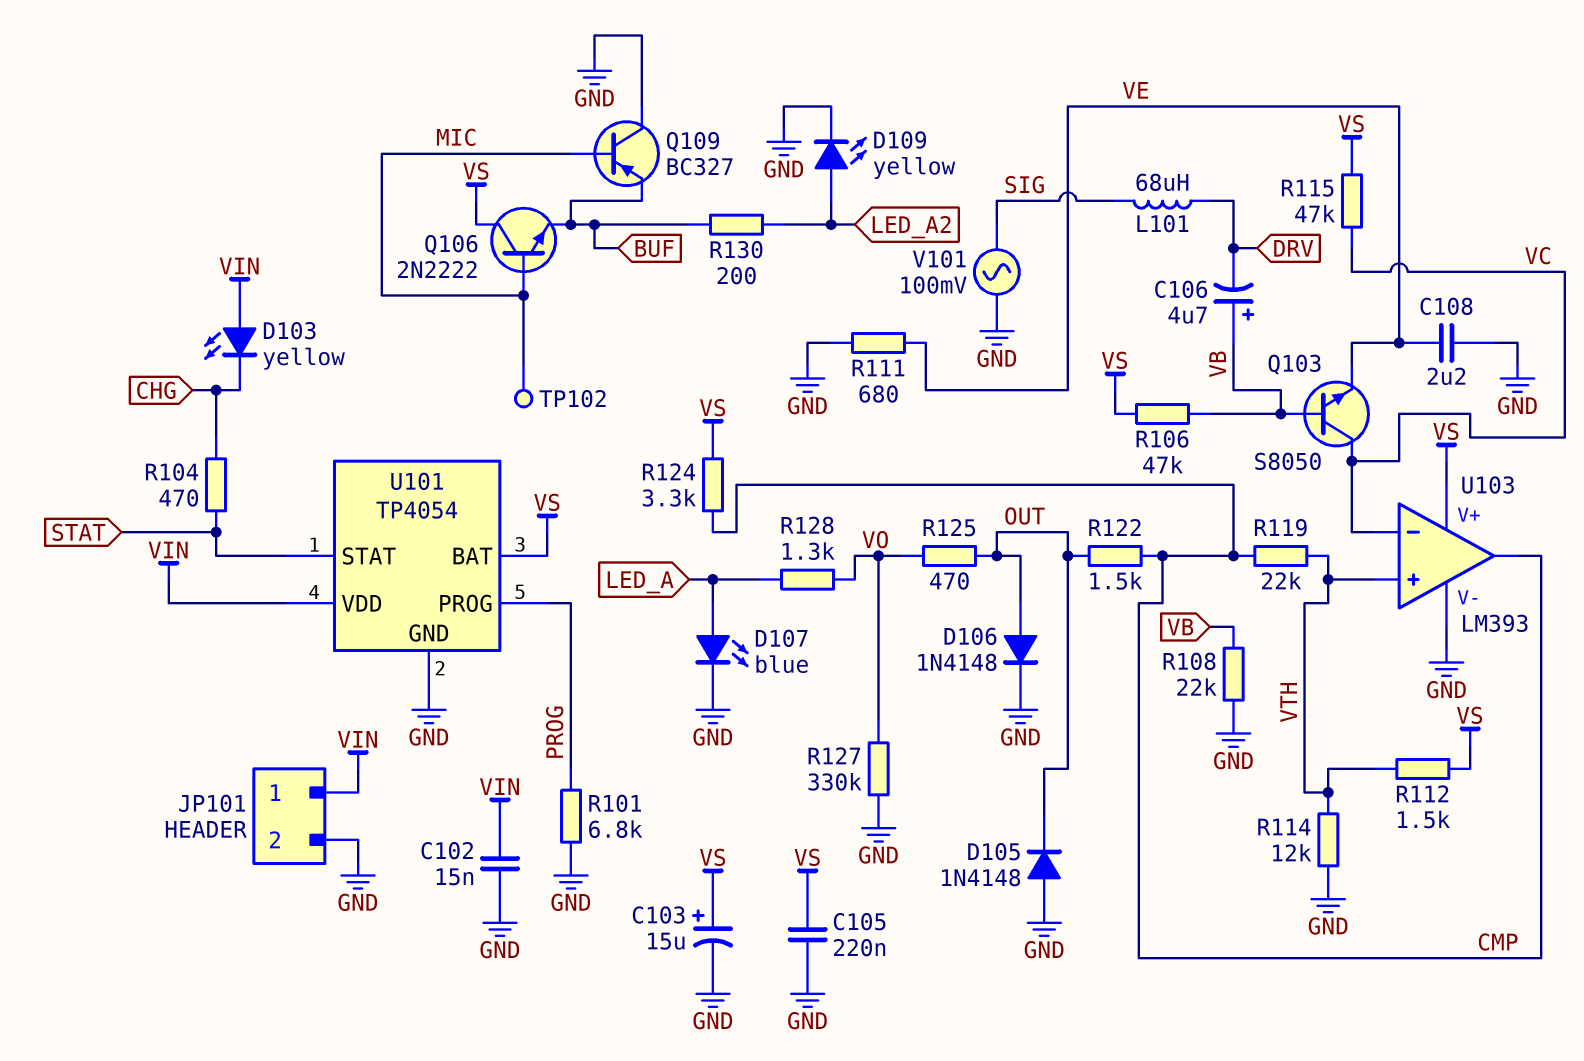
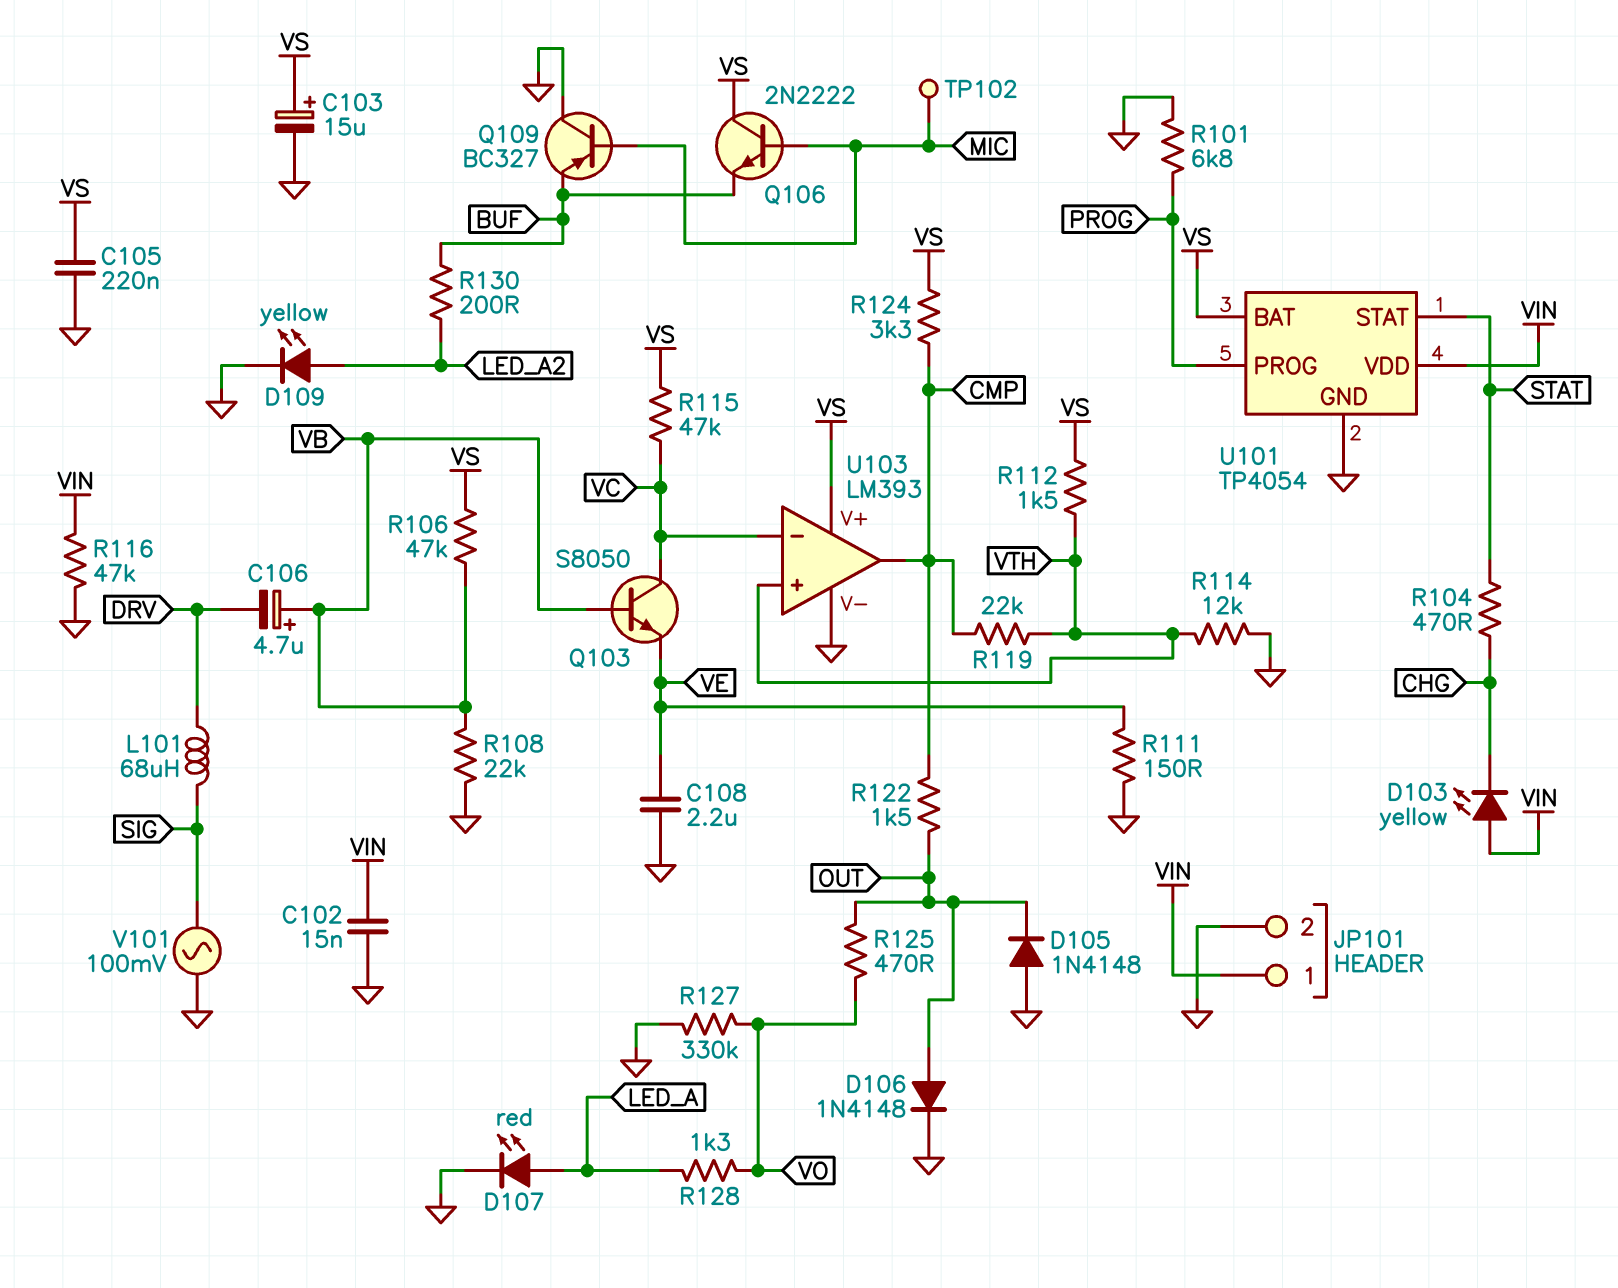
D107: LED blue (A LED_A, K GND) -> LED red (A LED_A, K GND)
R111: 680 (GND, VE) -> 150 (GND, VE)
R116: none -> 47k (GND, VIN)

